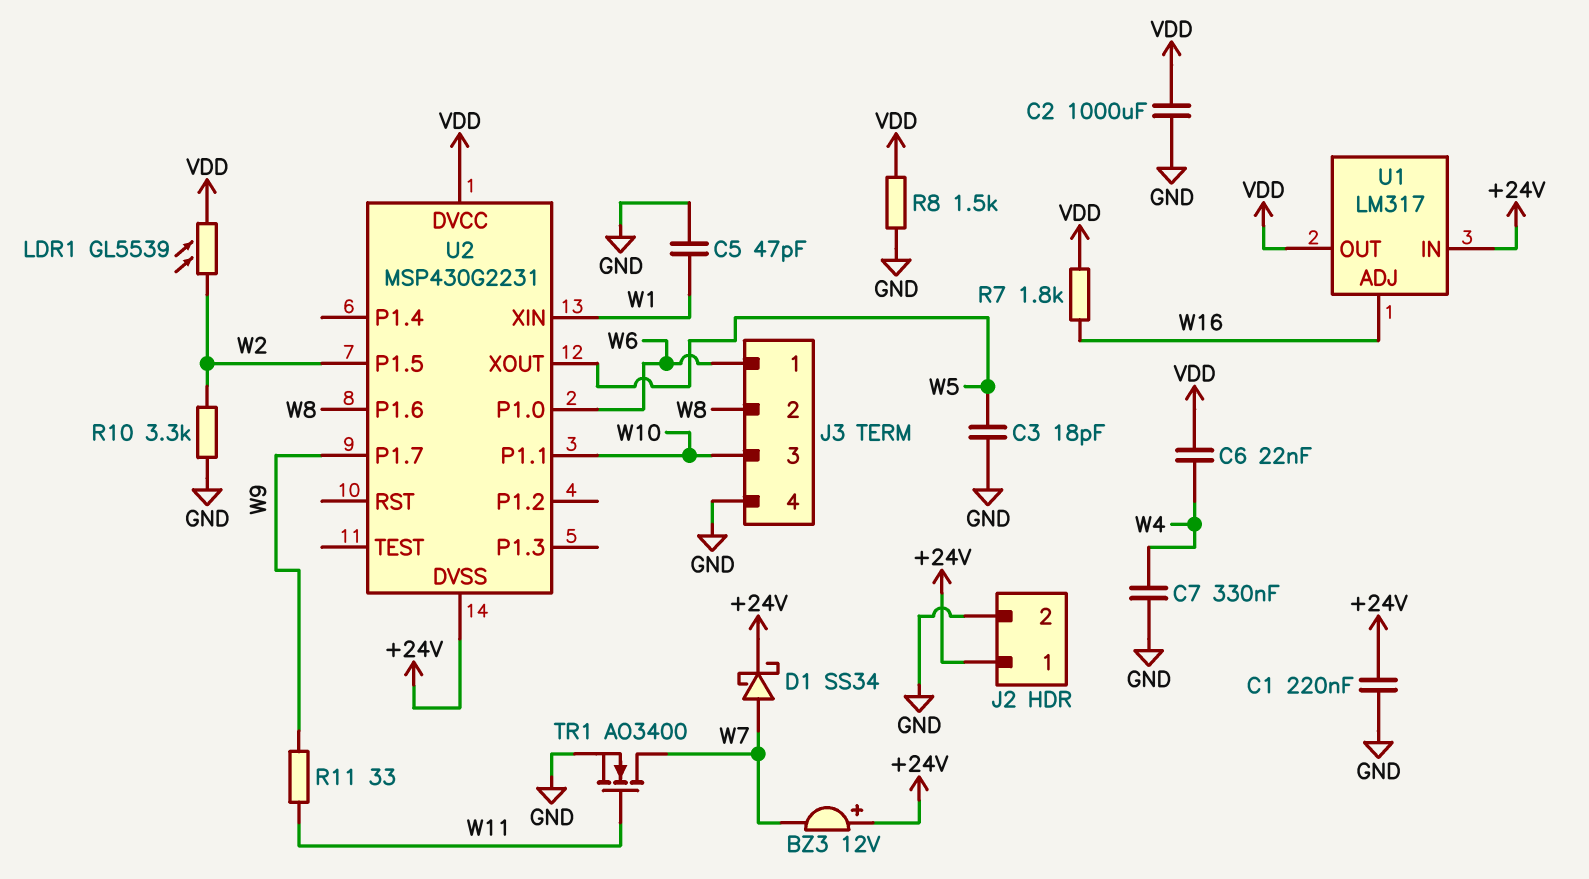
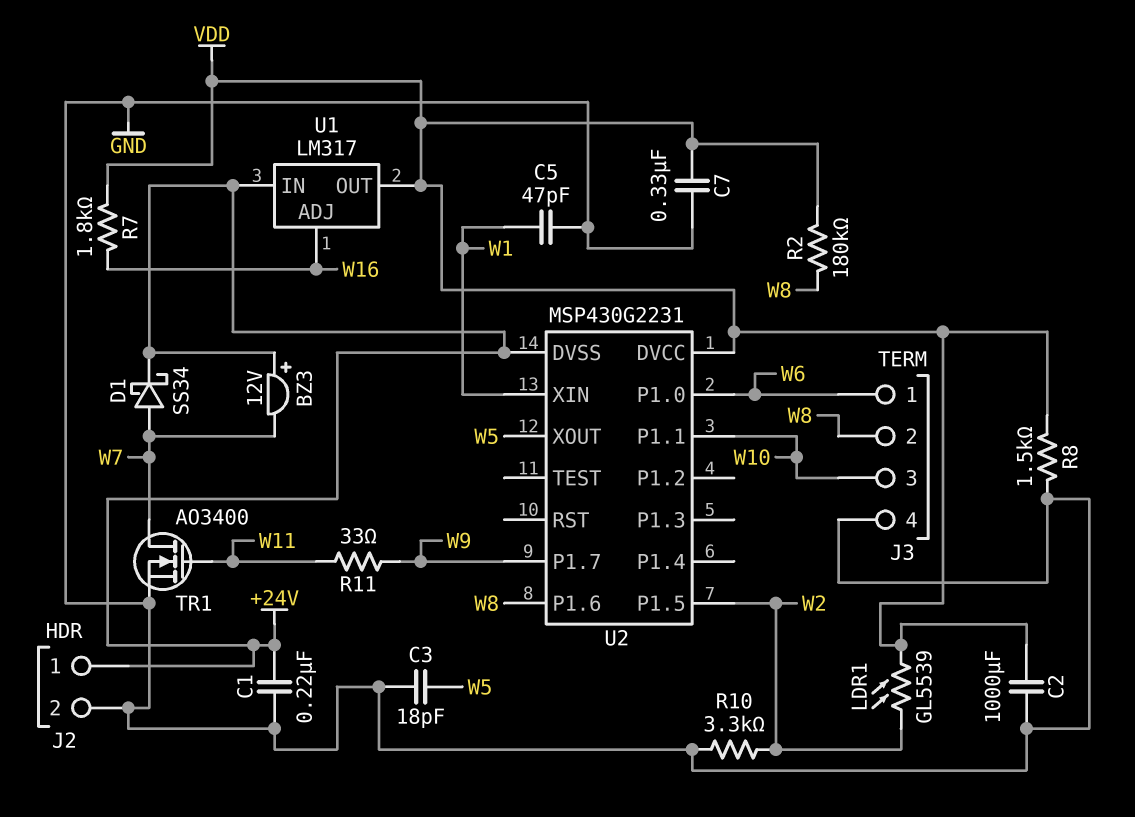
C6: 22nF (VDD, W4) -> none
C7: 330nF (GND, W4) -> 330nF (GND, VDD)
R2: none -> 180k (VDD, W8)

